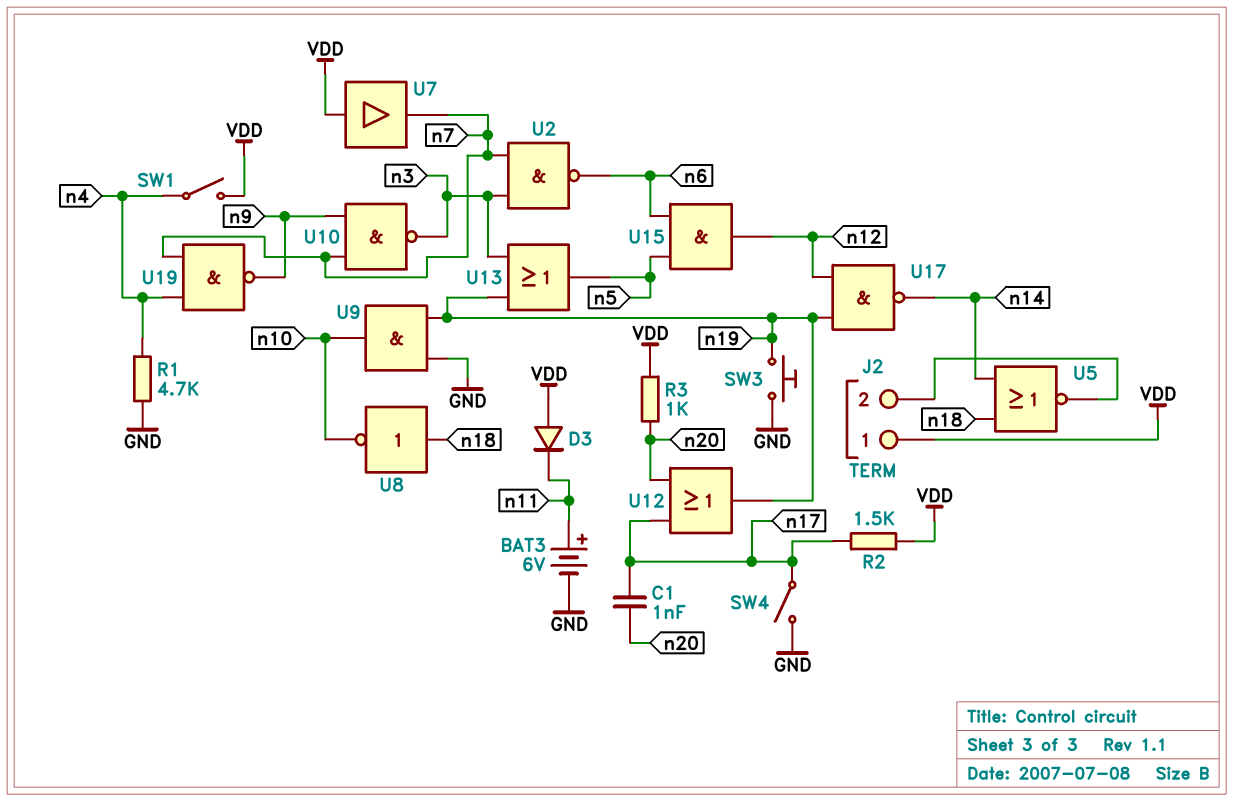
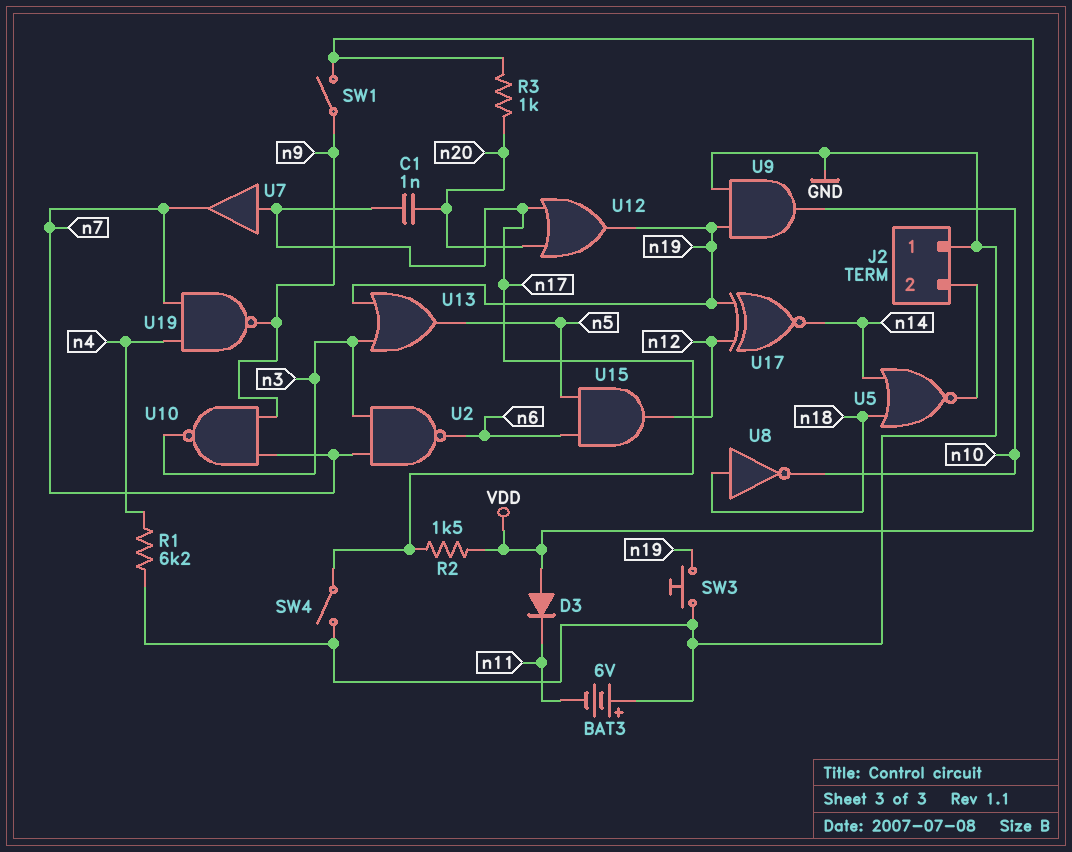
BAT3: 6V (plus n11, minus GND) -> 6V (plus GND, minus n11)
J2 pin 1: VDD -> GND
R1: 4.7k (GND, n4) -> 6.2k (GND, n4)
SW1: switch (VDD, n4) -> switch (VDD, n9)
U7: buffer (in VDD, out n7) -> buffer (in n17, out n7)
U17: NAND (in n12, in n19, out n14) -> XNOR (in n12, in n19, out n14)

